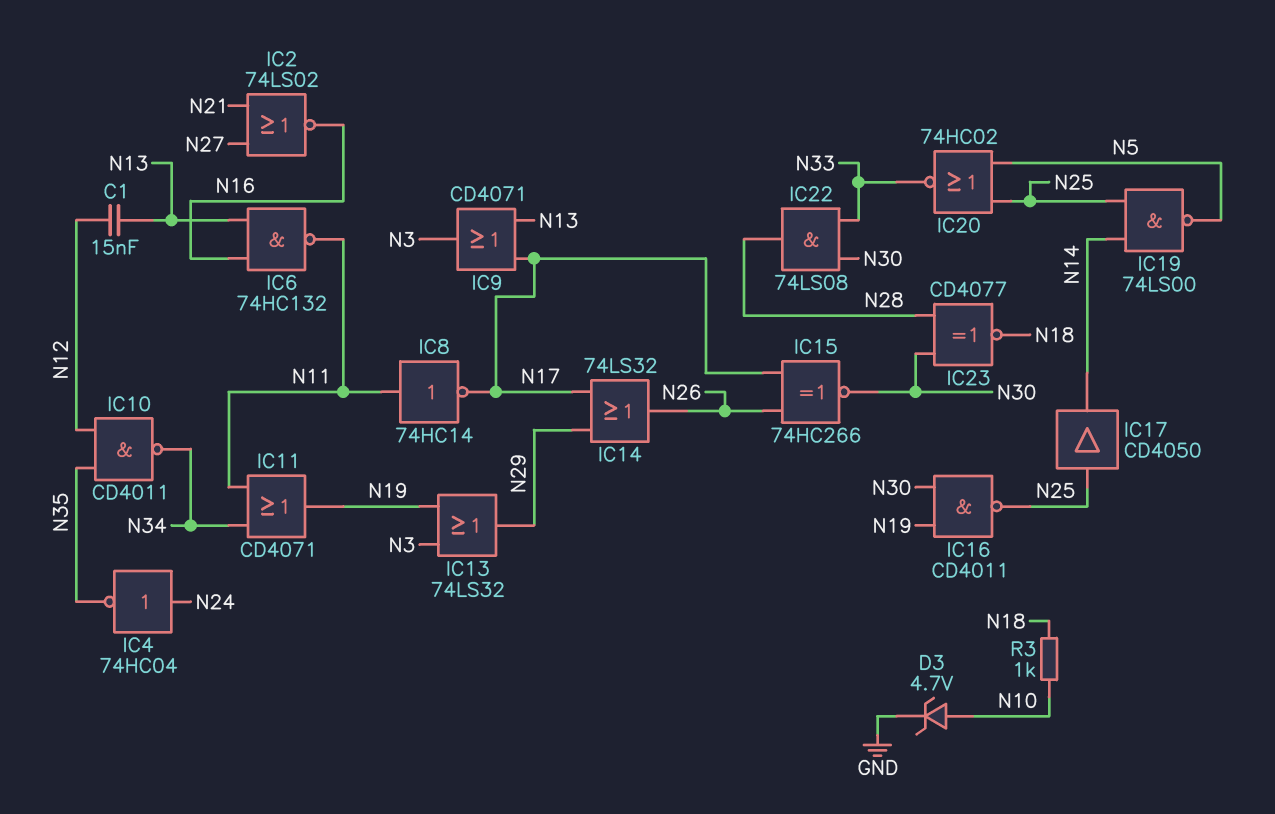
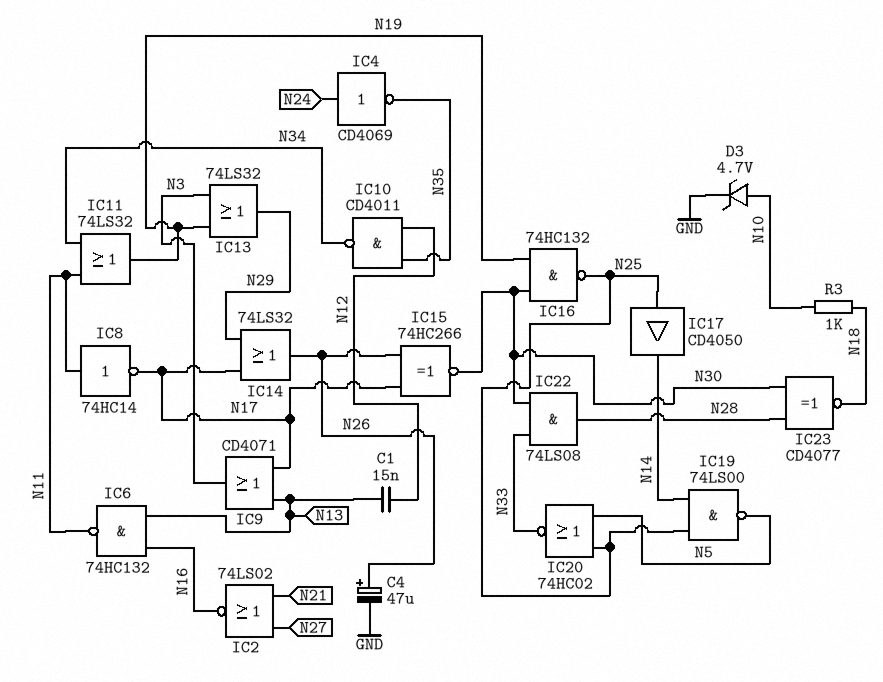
C4: none -> 47uF (plus N26, minus GND)
IC4: NOT 74HC04 (in N24, out N35) -> NOT CD4069 (in N24, out N35)
IC11: OR CD4071 (in N11, in N34, out N19) -> OR 74LS32 (in N11, in N34, out N19)
IC16: NAND CD4011 (in N19, in N30, out N25) -> NAND 74HC132 (in N19, in N30, out N25)

